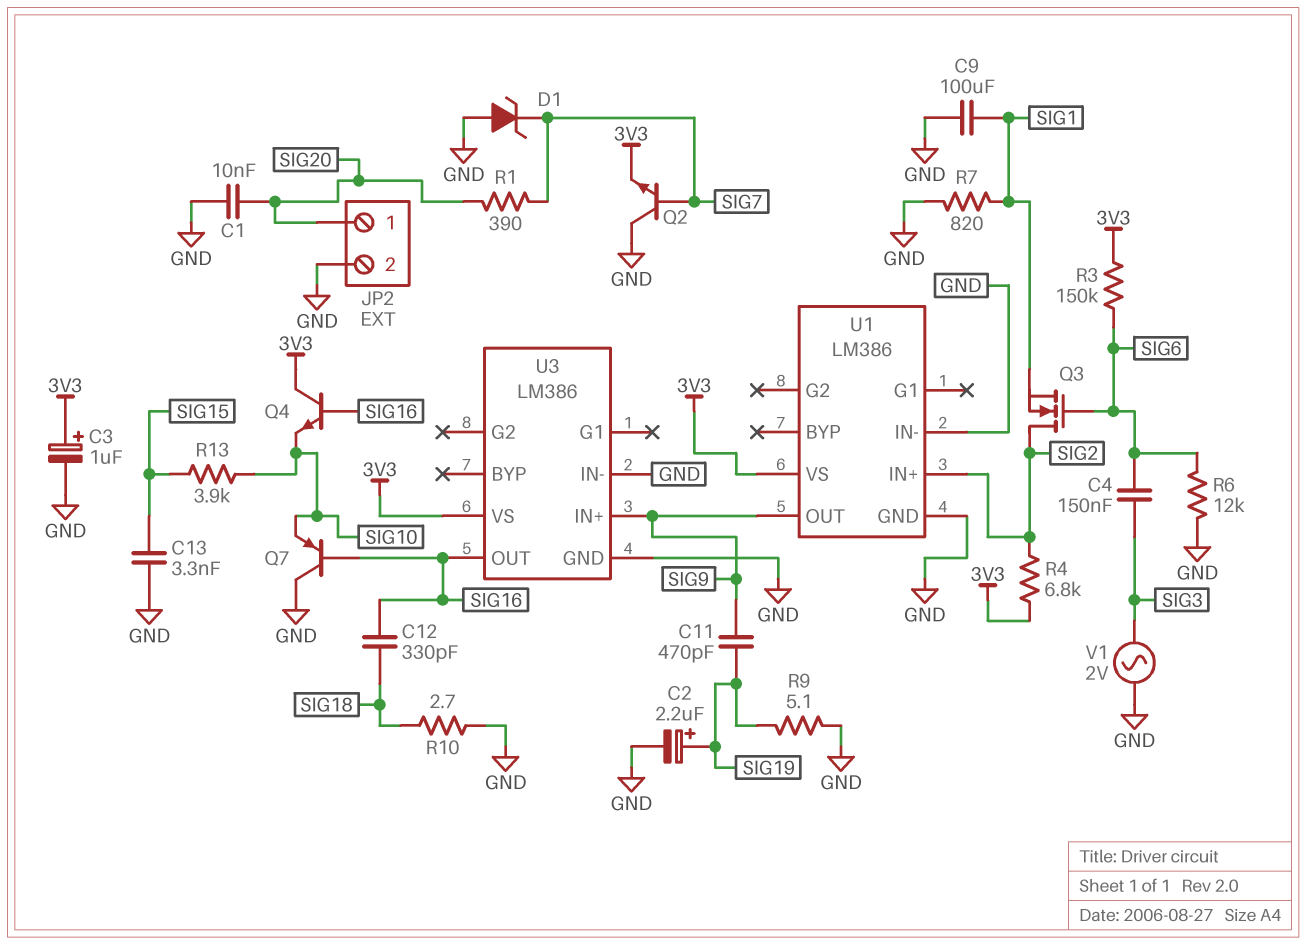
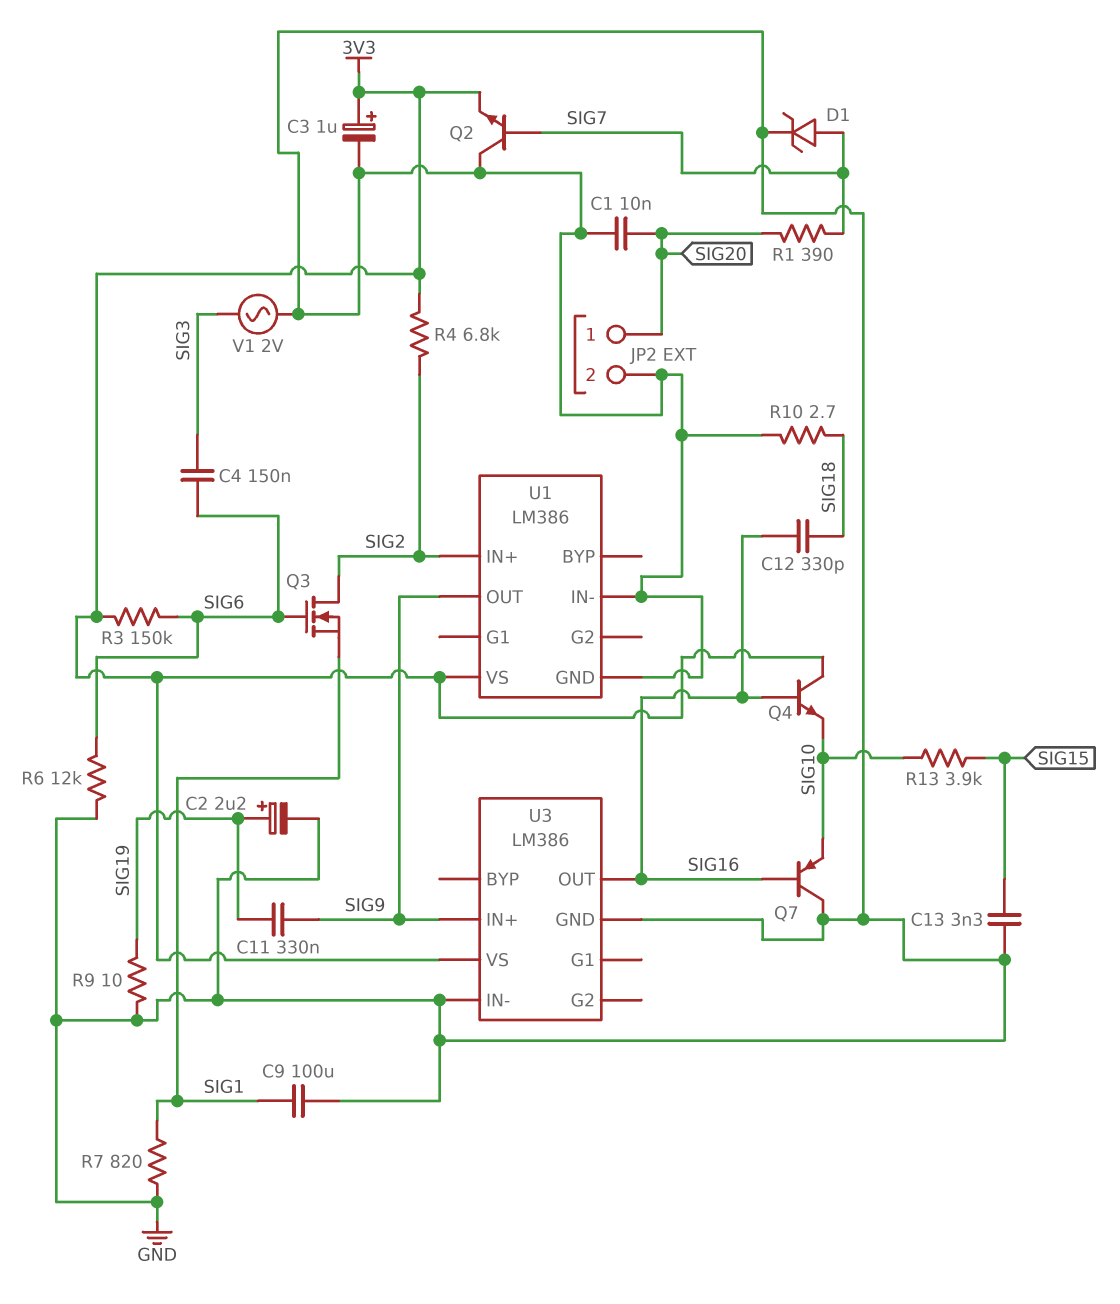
C11: 470pF (SIG9, SIG19) -> 330nF (SIG9, SIG19)
D1: zener (A GND, K SIG7) -> zener (A SIG7, K GND)
R9: 5.1 (GND, SIG19) -> 10 (GND, SIG19)

